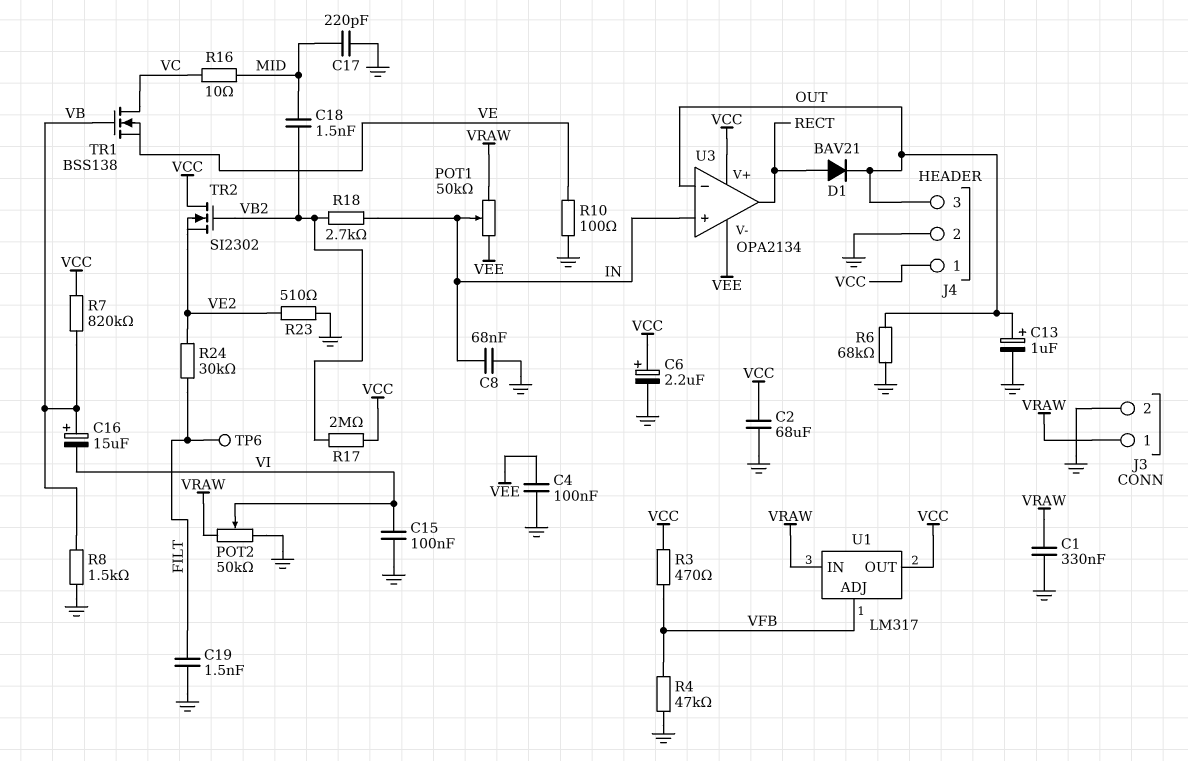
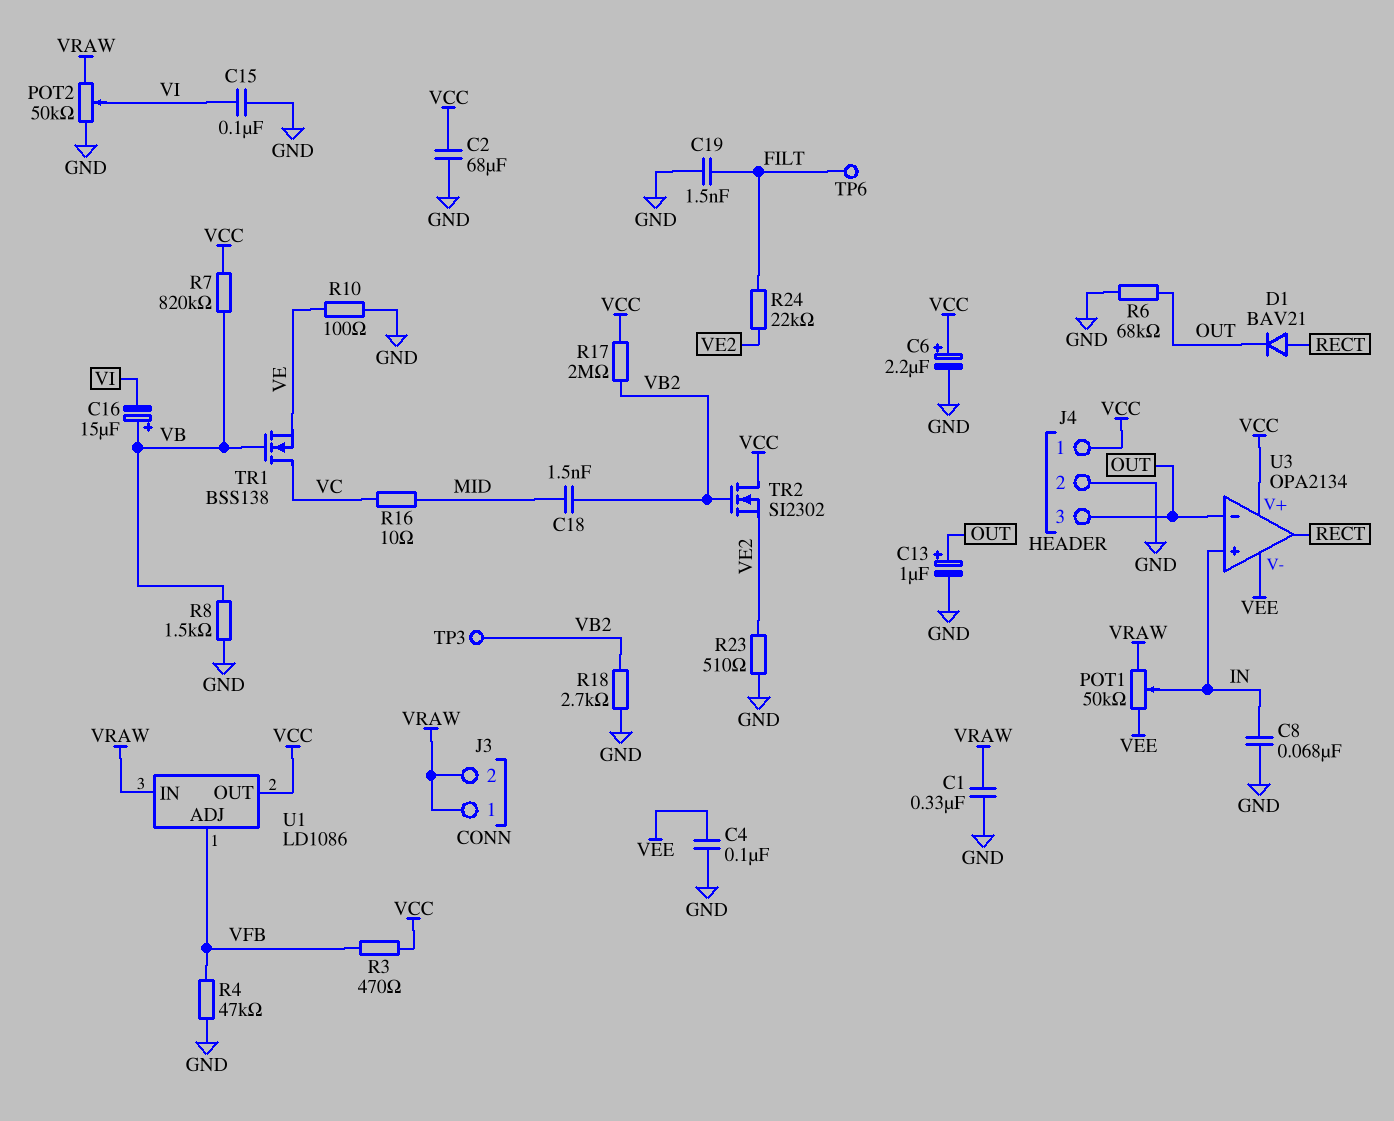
C17: 220pF (GND, MID) -> none
J3 pin 2: GND -> VRAW
R18: 2.7k (IN, VB2) -> 2.7k (GND, VB2)
R24: 30k (FILT, VE2) -> 22k (FILT, VE2)
TP3: none -> test point (VB2)
U1: LM317 -> LD1086

